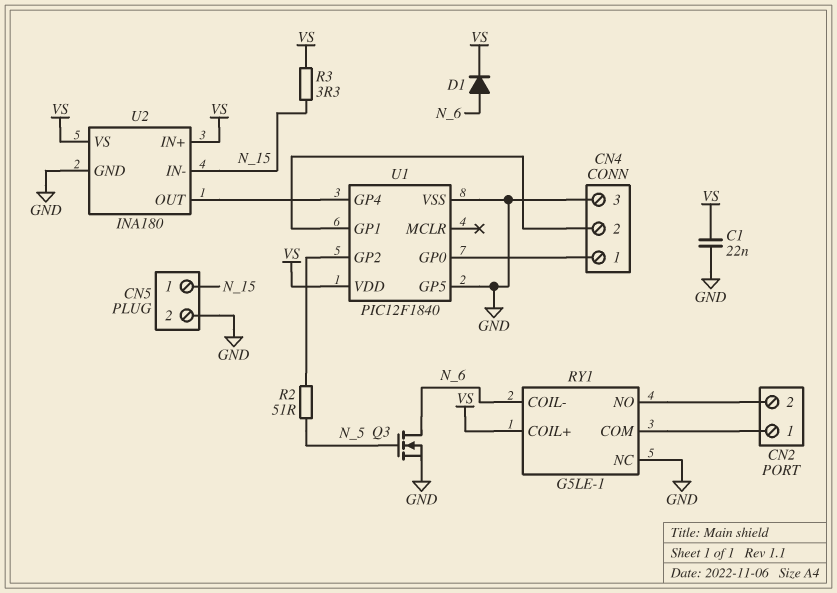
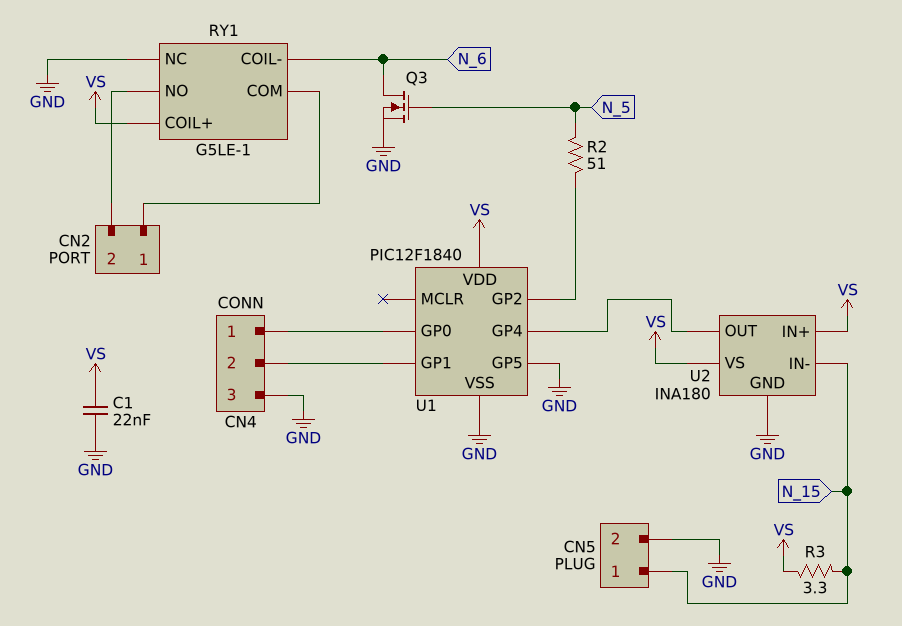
D1: diode (A N_6, K VS) -> none

